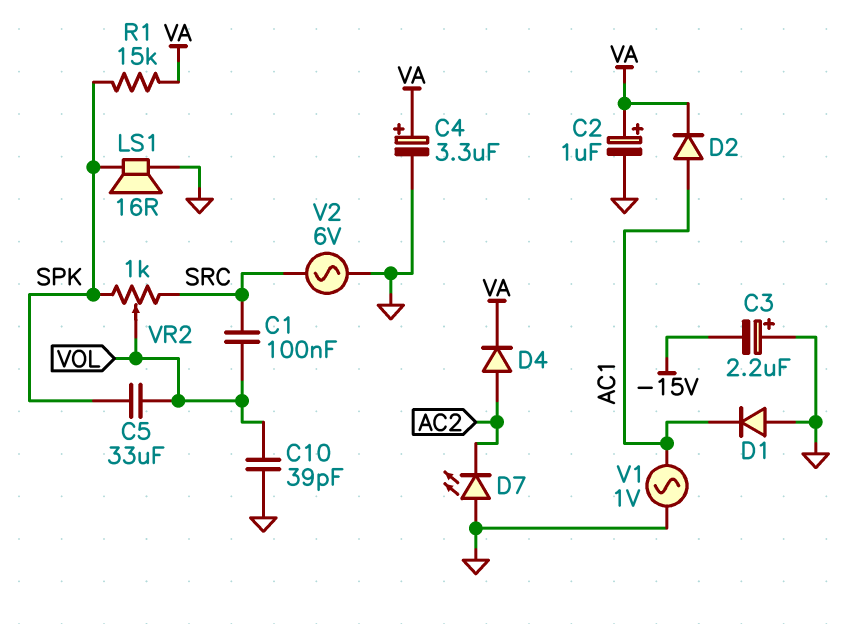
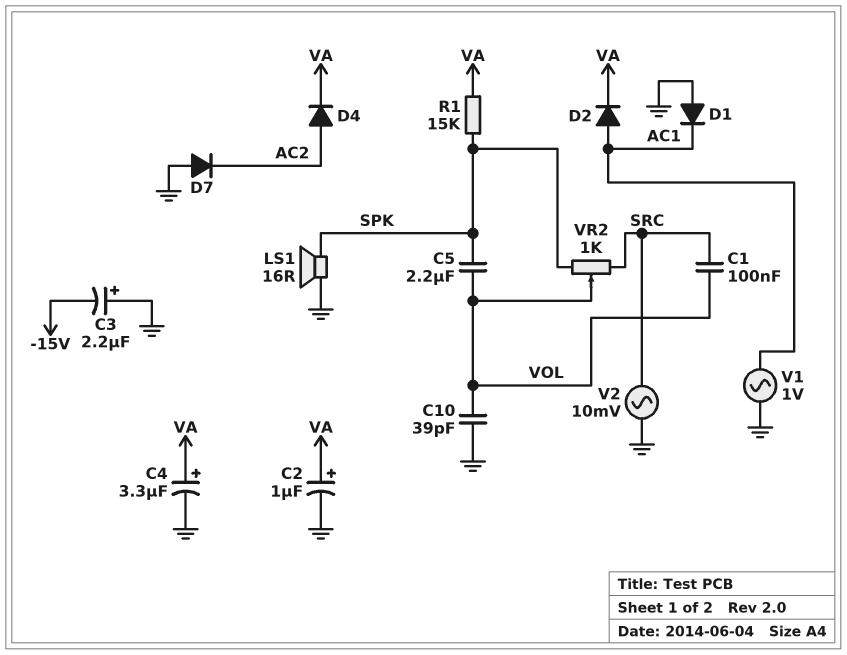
C5: 33uF (SPK, VOL) -> 2.2uF (SPK, VOL)
D7: LED (A GND, K AC2) -> diode (A GND, K AC2)
V2: AC 6V (GND, SRC) -> AC 10mV (GND, SRC)

